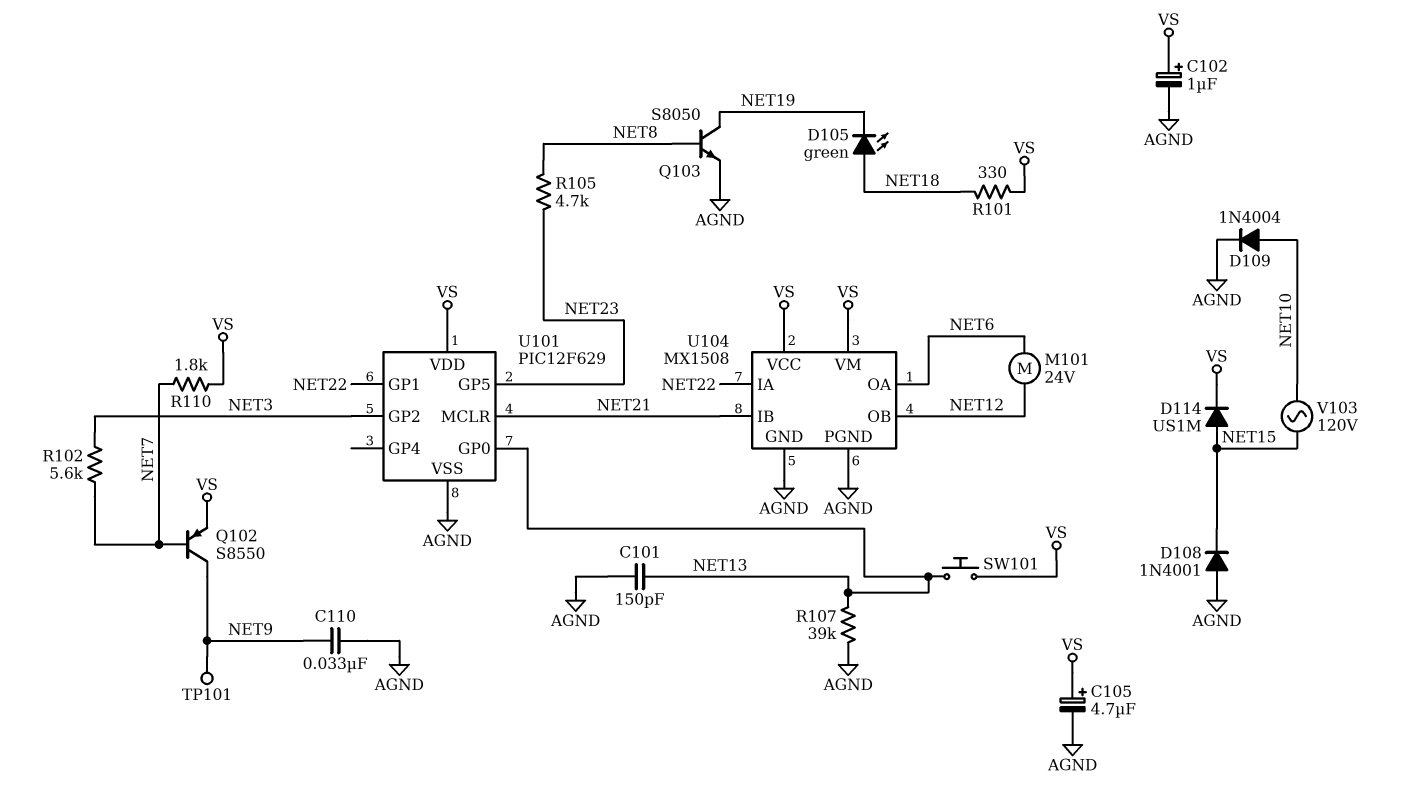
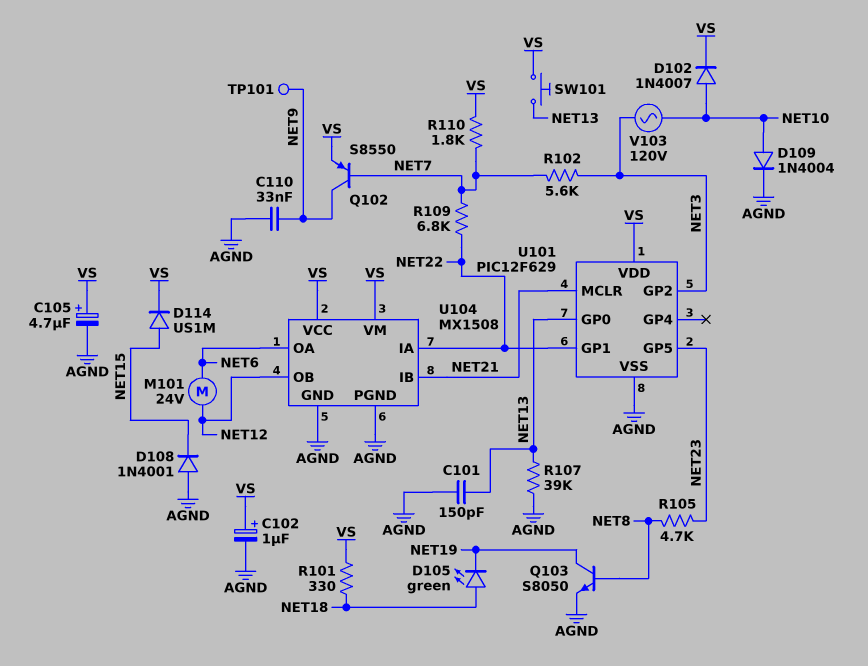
D102: none -> diode 1N4007 (A NET10, K VS)
R109: none -> 6.8k (NET7, NET22)
V103: AC 120V (NET10, NET15) -> AC 120V (NET3, NET10)

